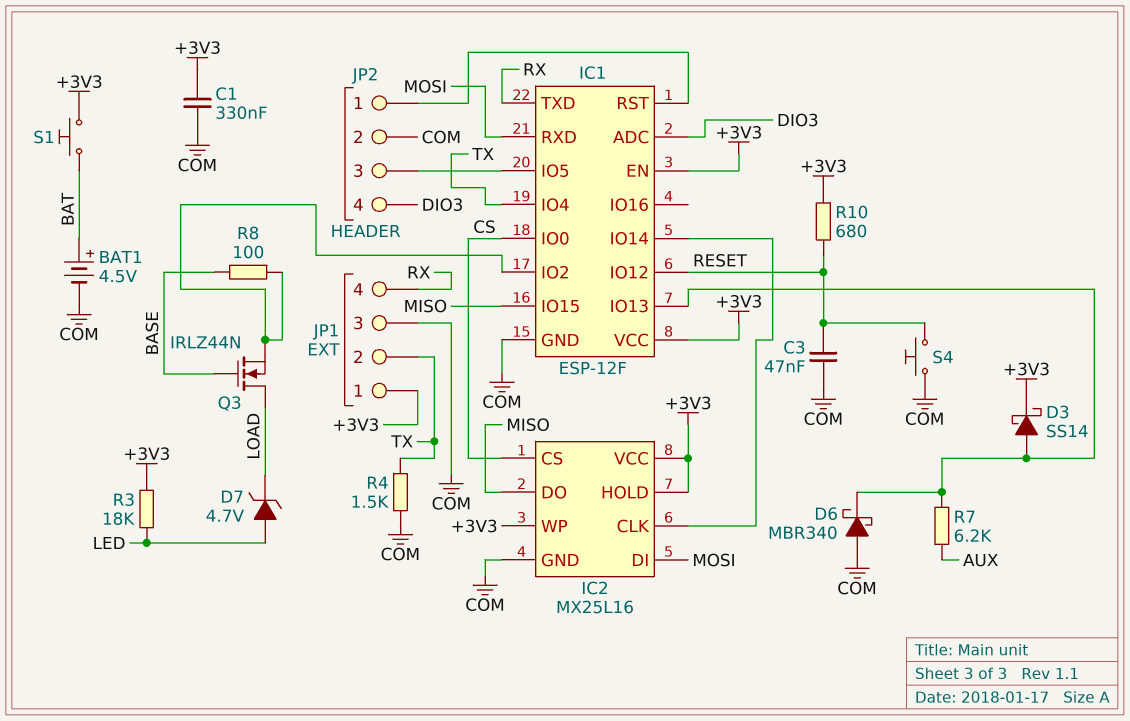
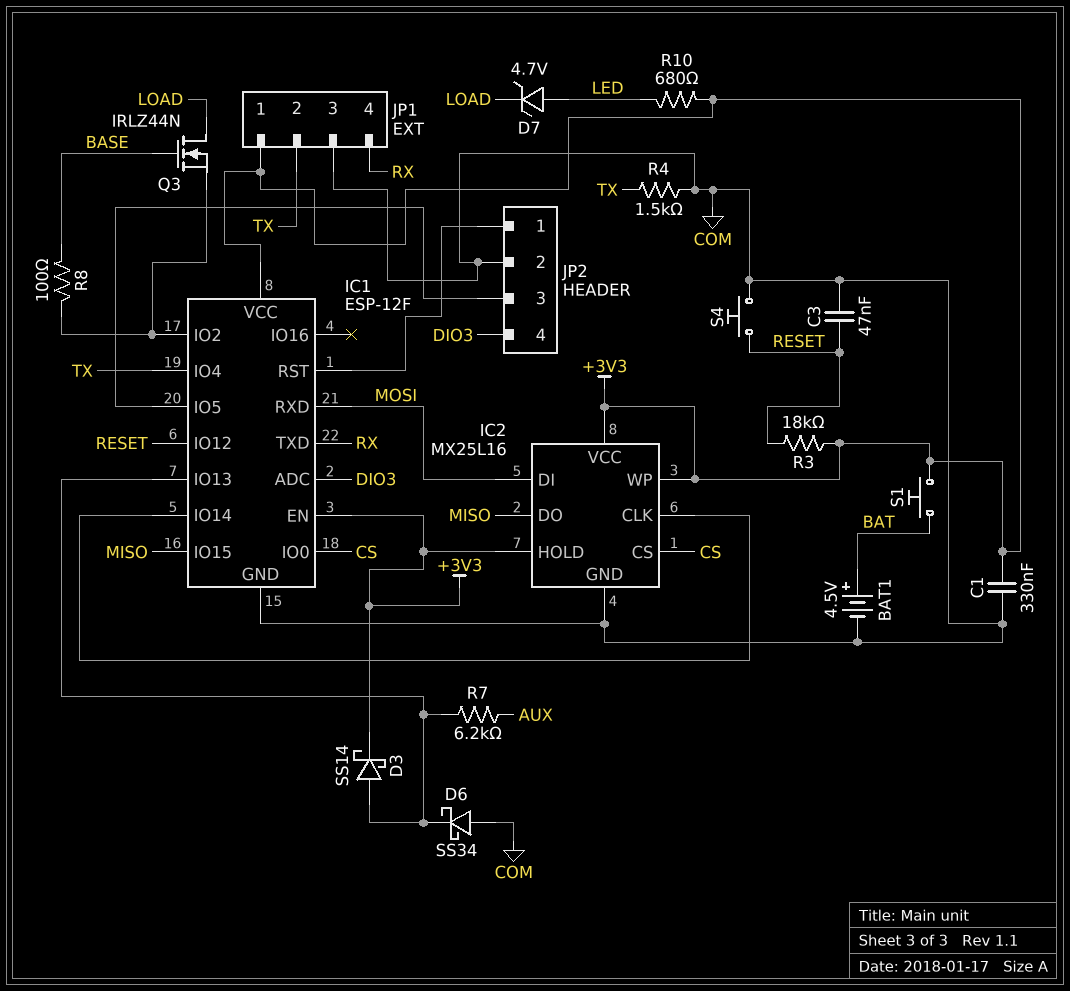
D6: schottky MBR340 (A COM, K IC1/IO13) -> schottky SS34 (A COM, K IC1/IO13)
R3: 18k (+3V3, LED) -> 18k (+3V3, RESET)
R10: 680 (+3V3, RESET) -> 680 (+3V3, LED)

